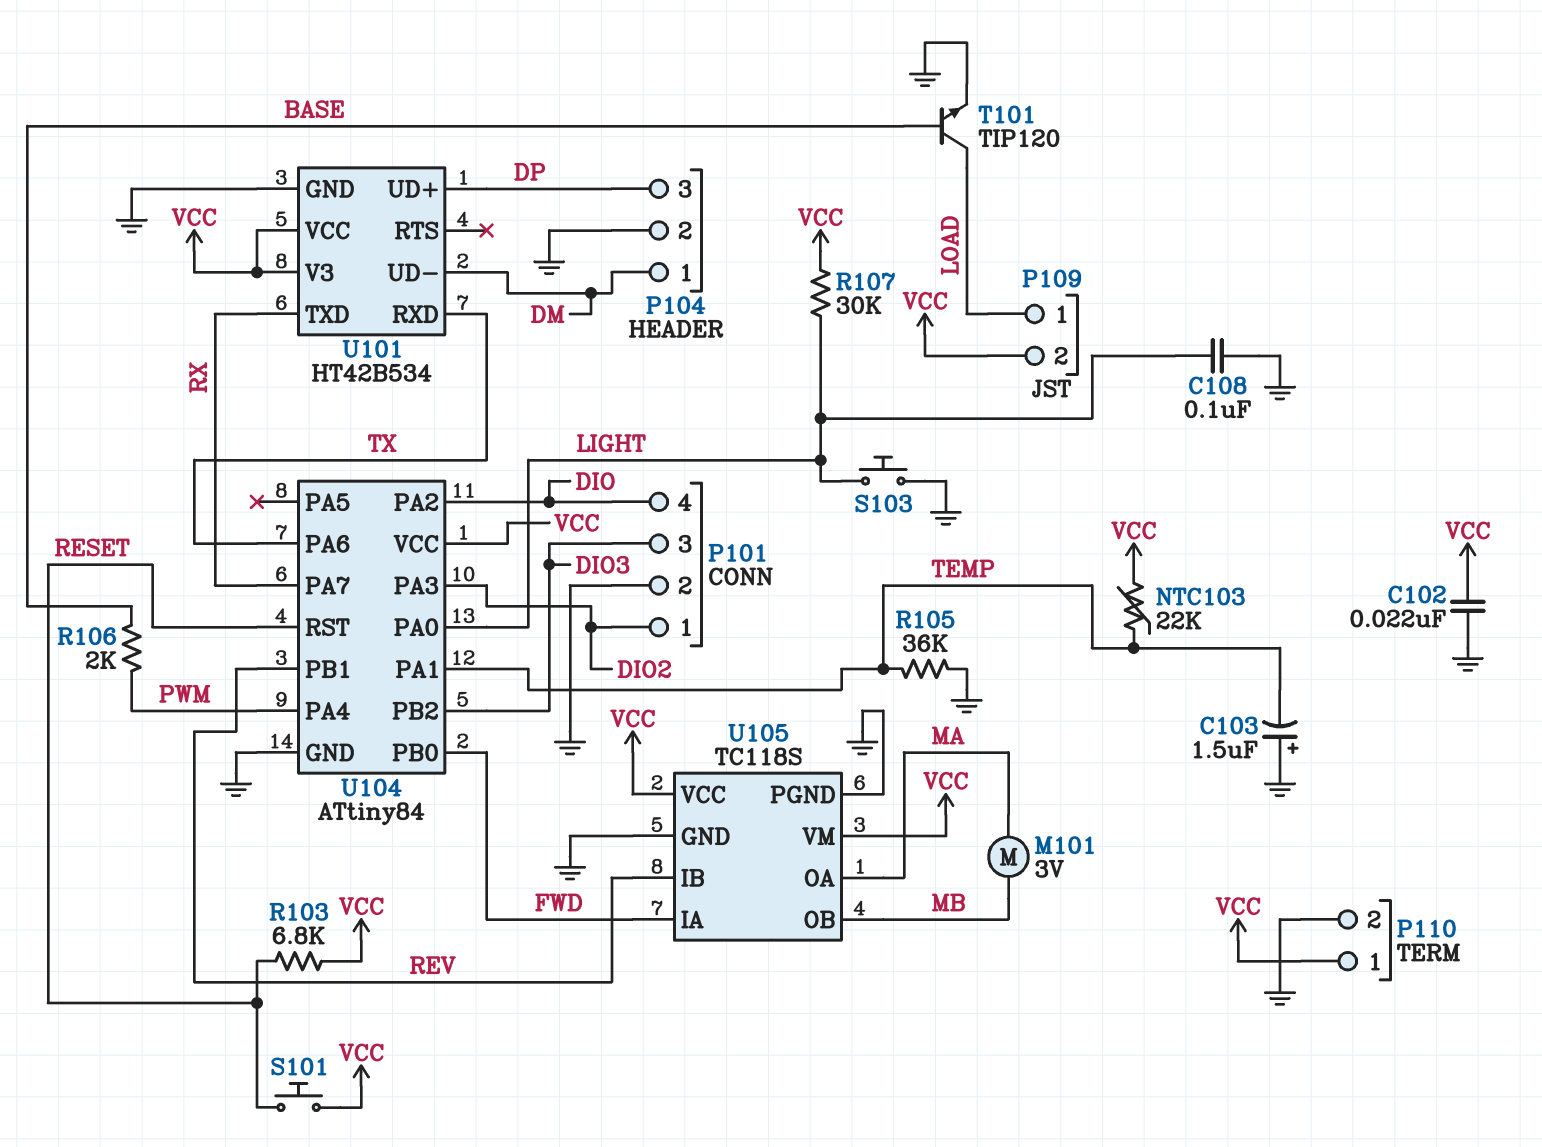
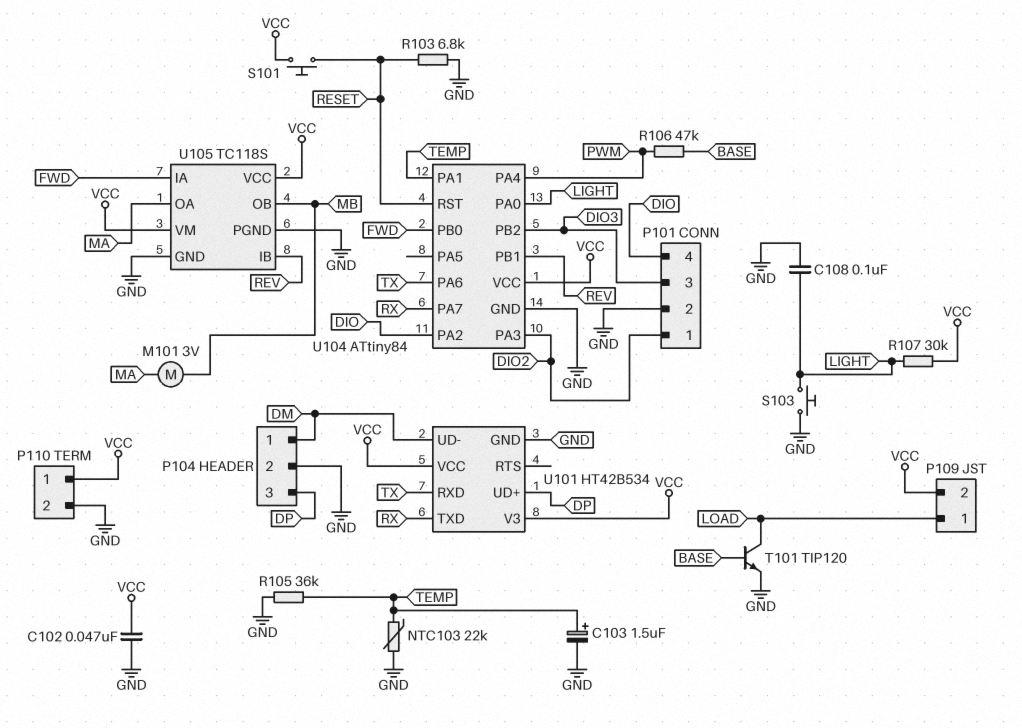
C102: 22nF (GND, VCC) -> 47nF (GND, VCC)
C103: 1.5uF (plus GND, minus TEMP) -> 1.5uF (plus TEMP, minus GND)
NTC103: 22k (TEMP, VCC) -> 22k (GND, TEMP)
R103: 6.8k (RESET, VCC) -> 6.8k (GND, RESET)
R106: 2k (BASE, PWM) -> 47k (BASE, PWM)

